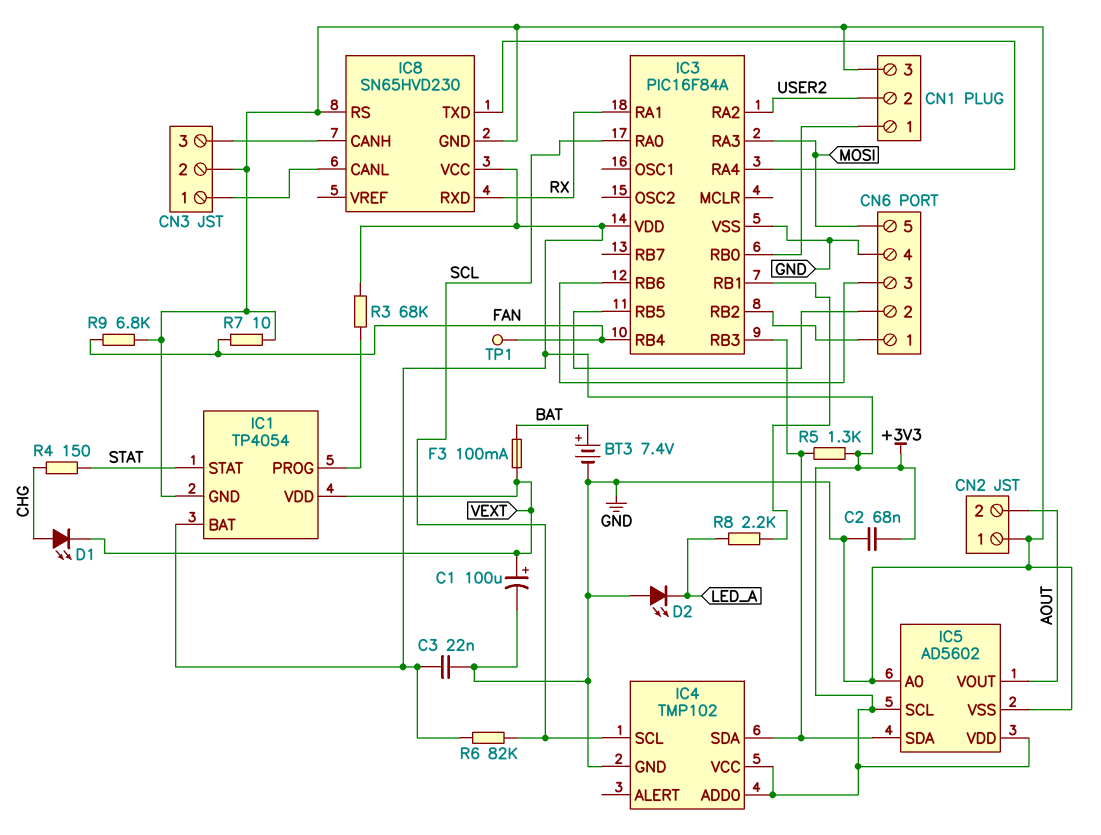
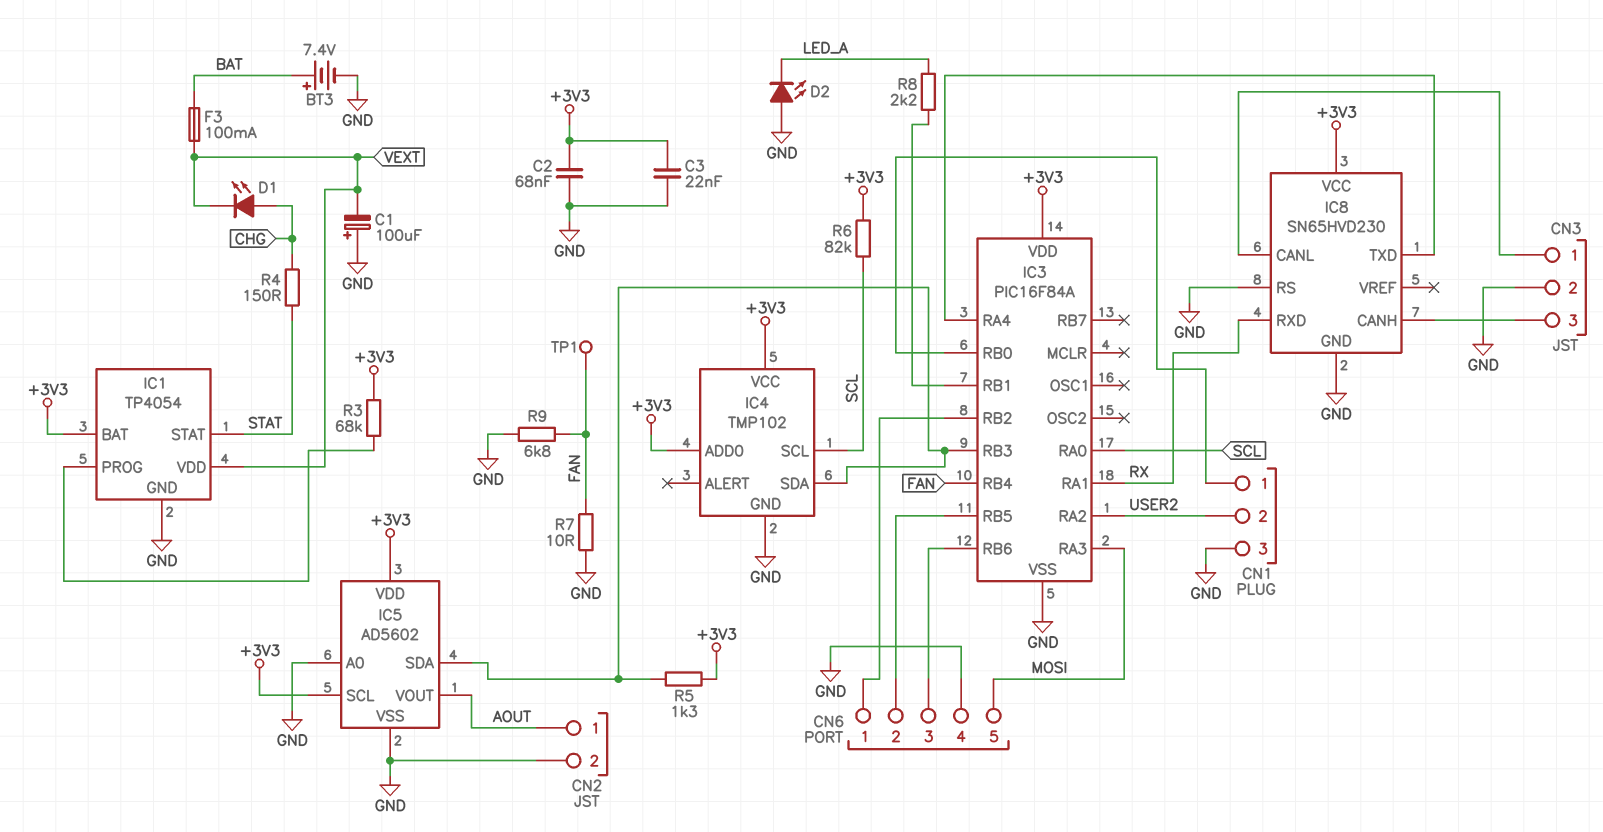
C1: 100uF (plus VEXT, minus GND) -> 100uF (plus GND, minus VEXT)
CN2 pin 1: GND -> AOUT
CN2 pin 2: AOUT -> GND

